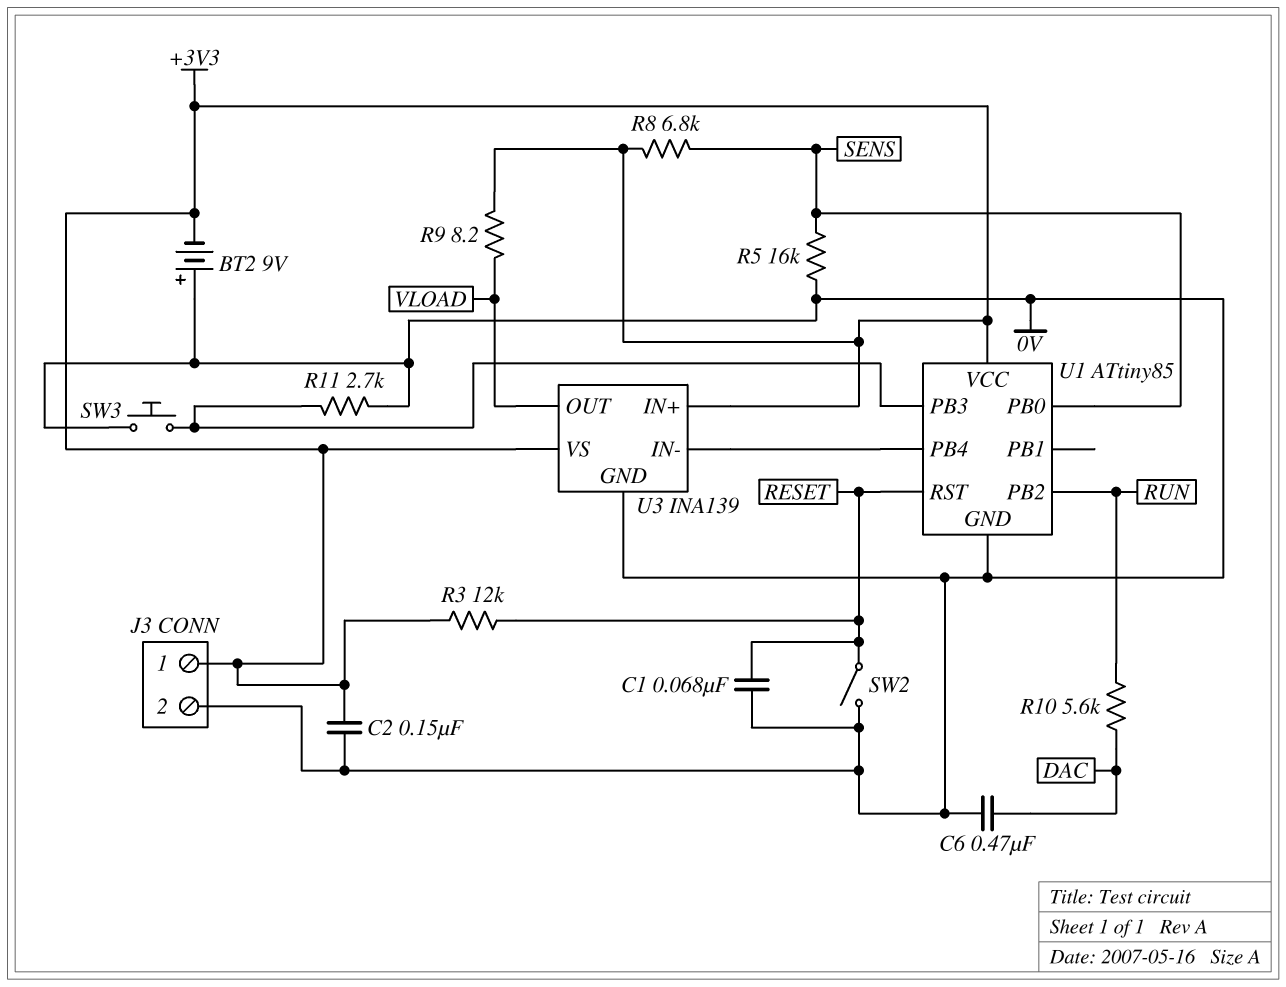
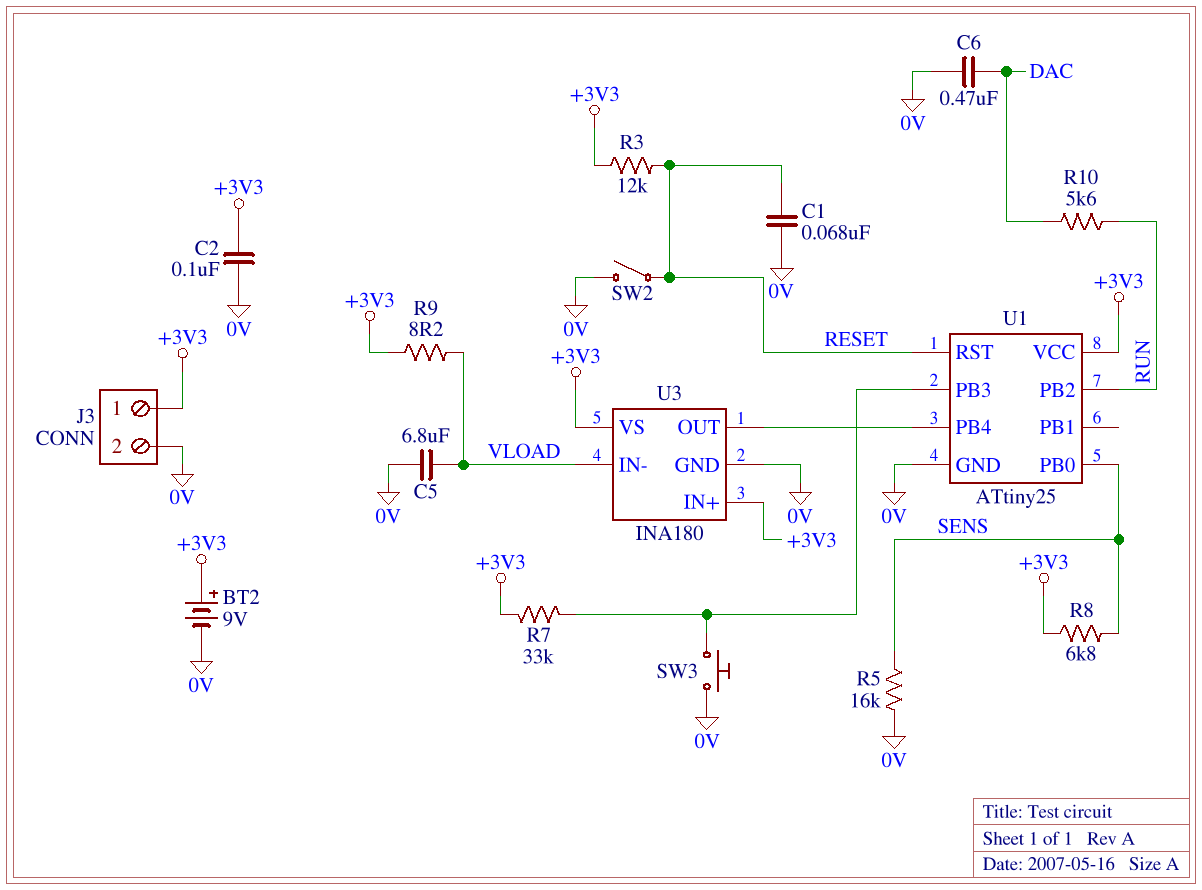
BT2: 9V (plus 0V, minus +3V3) -> 9V (plus +3V3, minus 0V)
C2: 150nF (+3V3, 0V) -> 100nF (+3V3, 0V)
C5: none -> 6.8uF (0V, VLOAD)
R7: none -> 33k (+3V3, U1/PB3)
R11: 2.7k (0V, U1/PB3) -> none
U1: ATtiny85 -> ATtiny25
U3: INA139 -> INA180
U3 pin IN-: U1/PB4 -> VLOAD
U3 pin OUT: VLOAD -> U1/PB4

